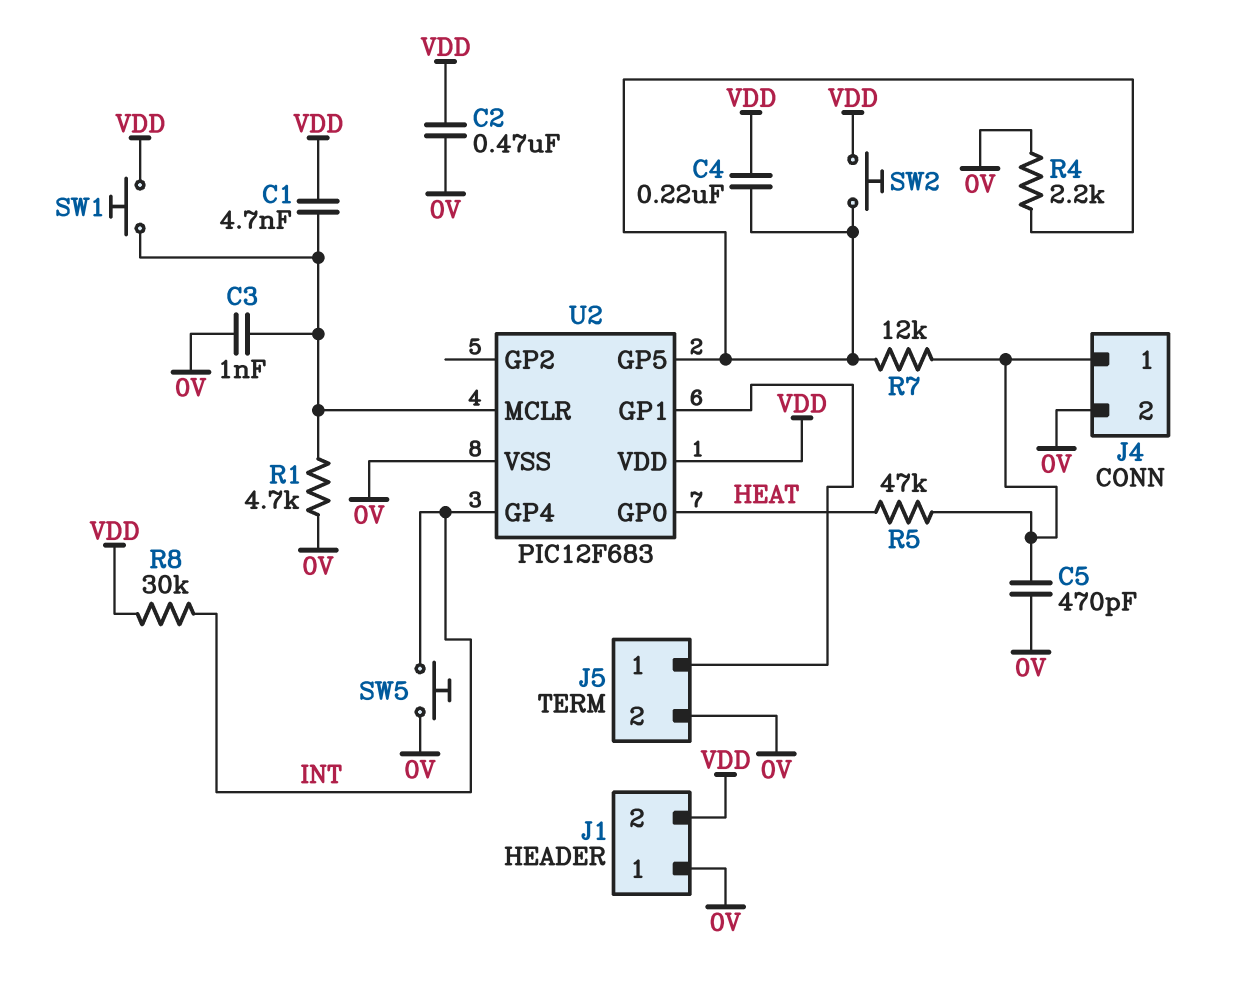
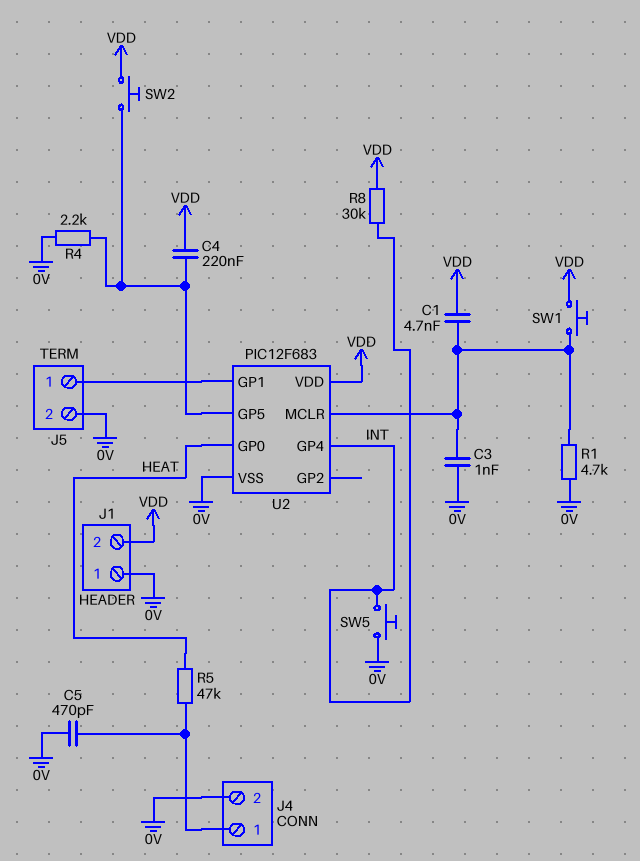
C2: 470nF (0V, VDD) -> none
R7: 12k (J4/1, U2/GP5) -> none

